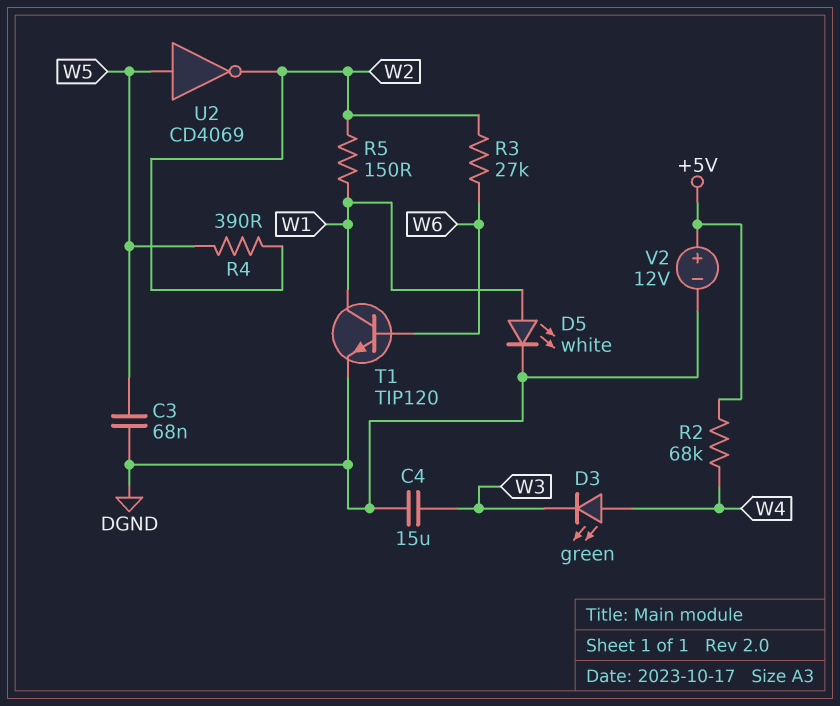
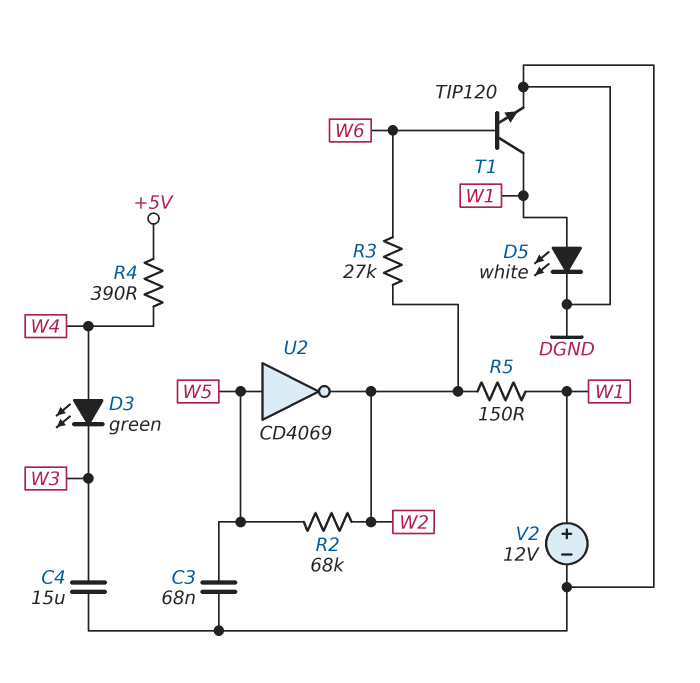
R2: 68k (+5V, W4) -> 68k (W2, W5)
R4: 390 (W2, W5) -> 390 (+5V, W4)
V2: 12V (plus +5V, minus DGND) -> 12V (plus W1, minus DGND)

